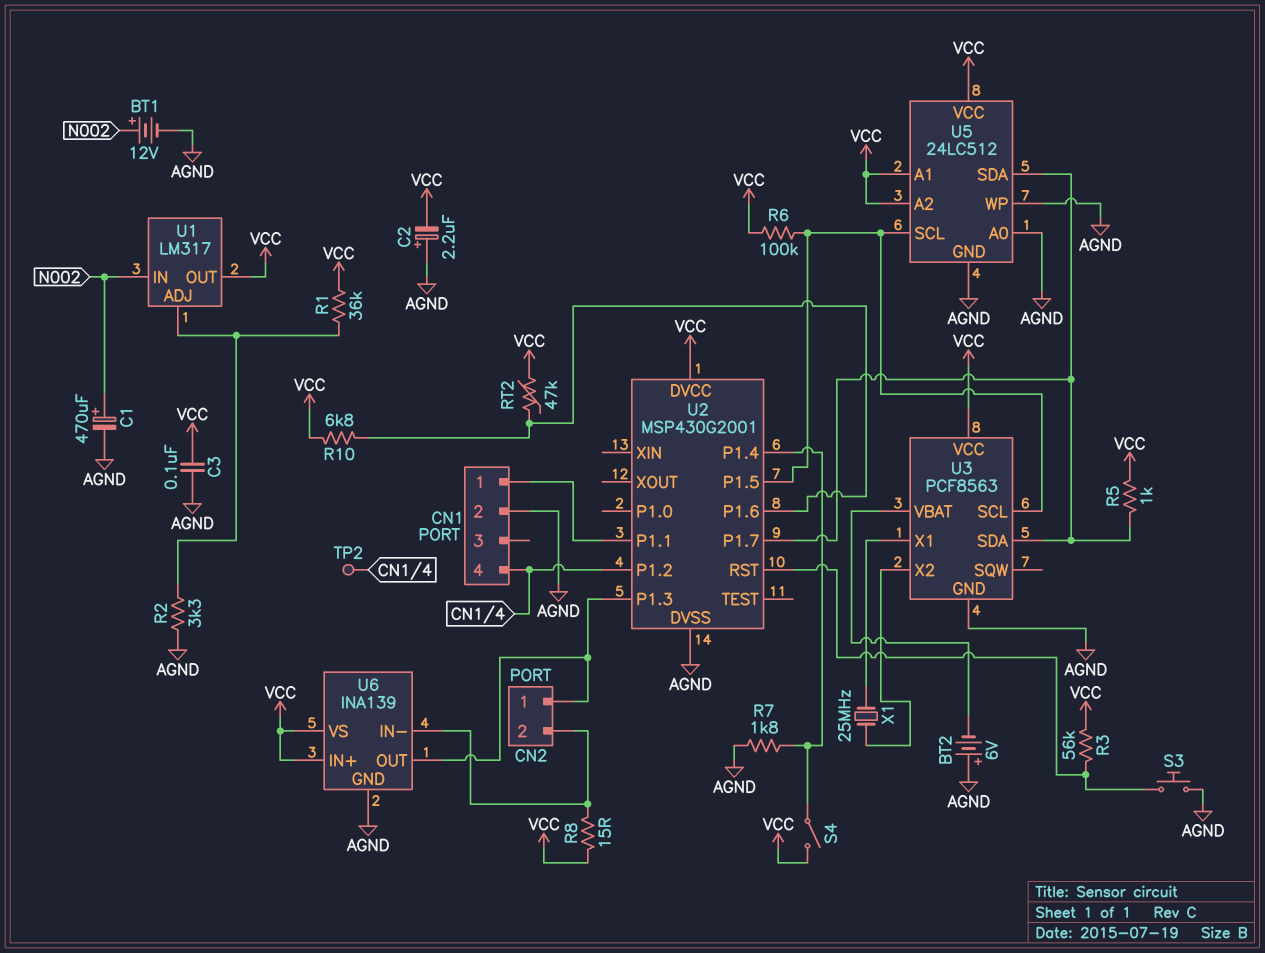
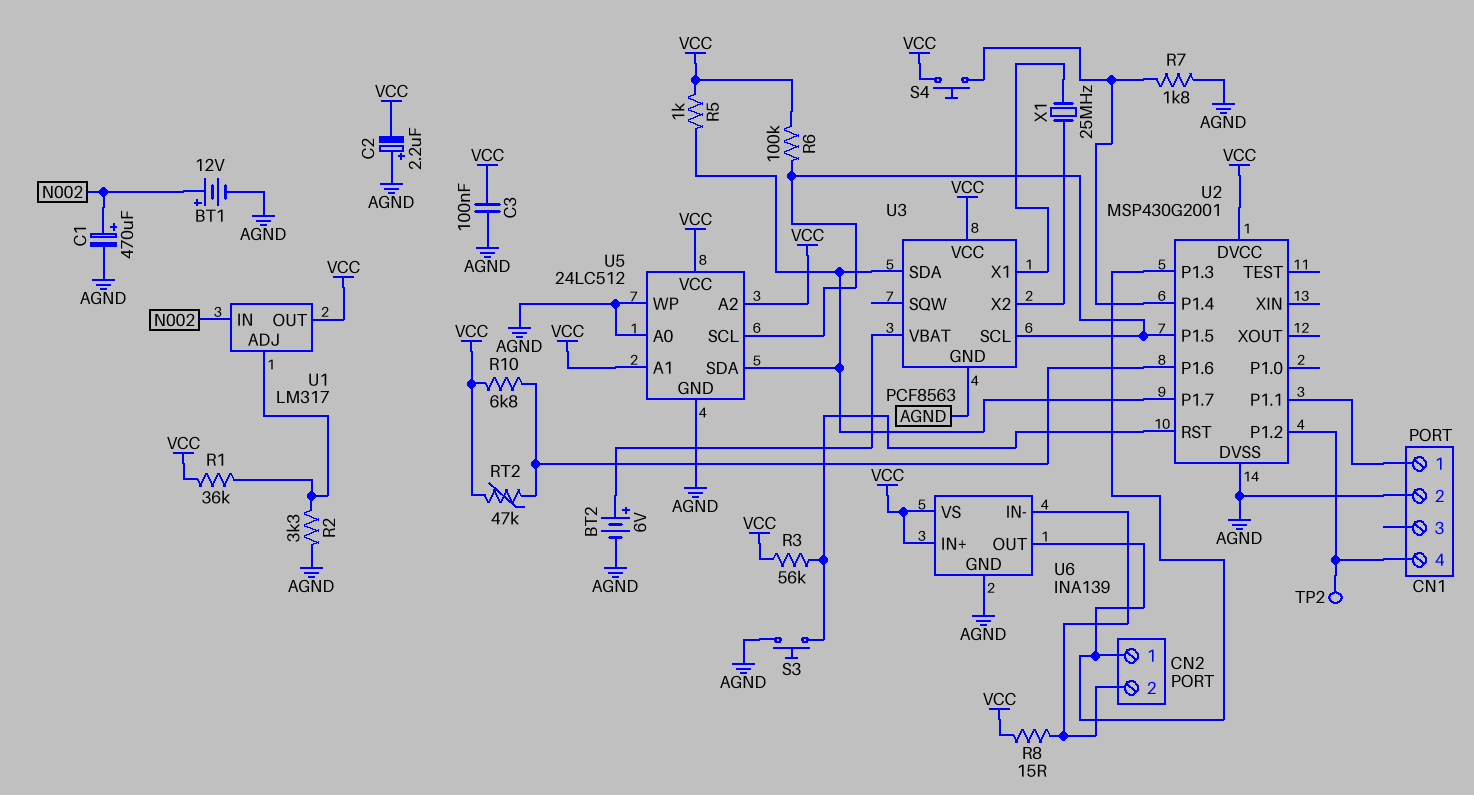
BT2: 6V (plus AGND, minus U3/VBAT) -> 6V (plus U3/VBAT, minus AGND)
S4: switch (U2/P1.4, VCC) -> button (U2/P1.4, VCC)

